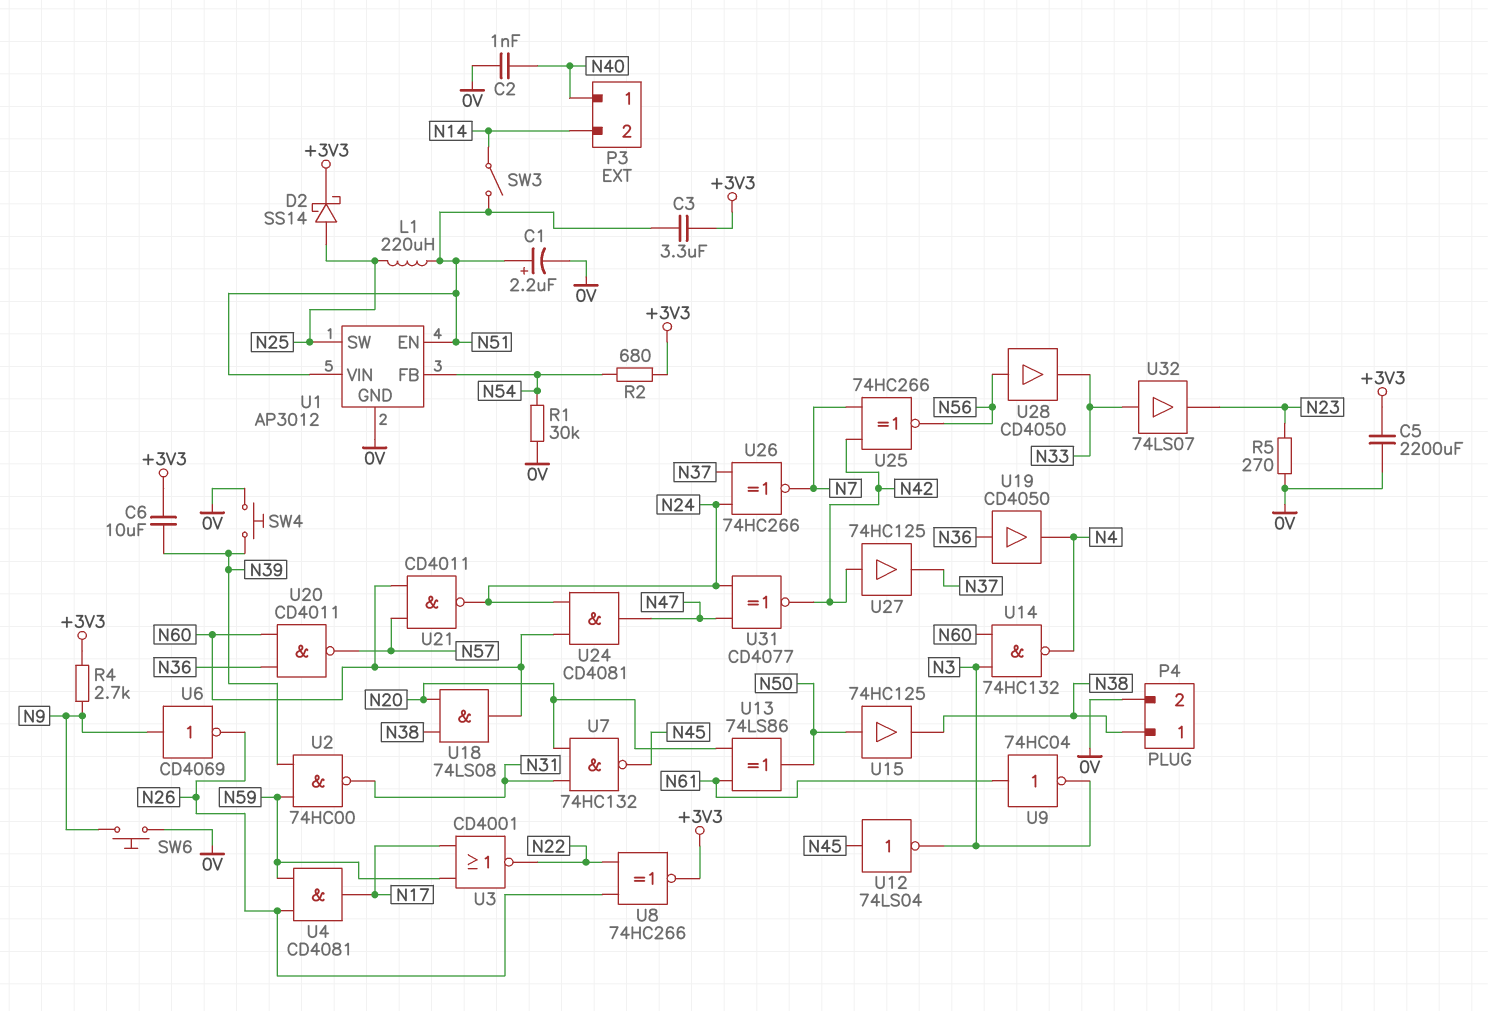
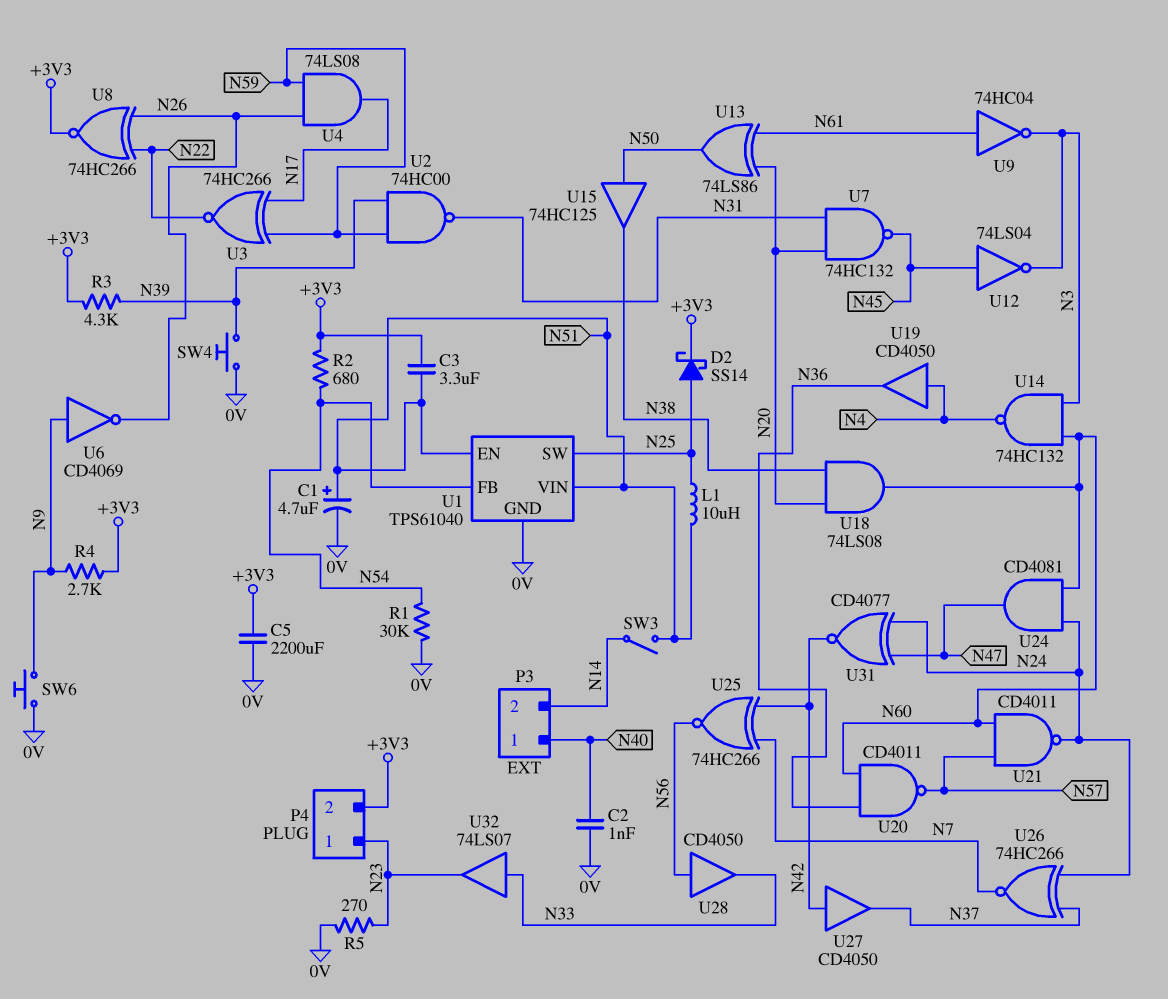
C1: 2.2uF (plus N51, minus 0V) -> 4.7uF (plus N51, minus 0V)
C6: 10uF (+3V3, N39) -> none
L1: 220uH (N25, N51) -> 10uH (N25, N51)
P4 pin 1: N38 -> N23
P4 pin 2: 0V -> +3V3
R3: none -> 4.3k (+3V3, N39)
U1: AP3012 -> TPS61040
U3: NOR CD4001 (in N17, in N59, out N22) -> XNOR 74HC266 (in N17, in N59, out N22)
U4: AND CD4081 (in N26, in N59, out N17) -> AND 74LS08 (in N26, in N59, out N17)
U19: buffer CD4050 (in N36, out N4) -> buffer CD4050 (in N4, out N36)
U27: buffer 74HC125 (in N42, out N37) -> buffer CD4050 (in N42, out N37)

